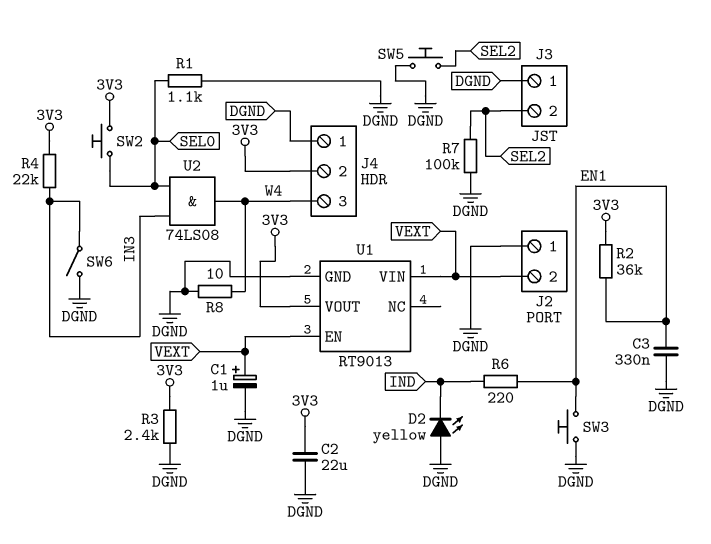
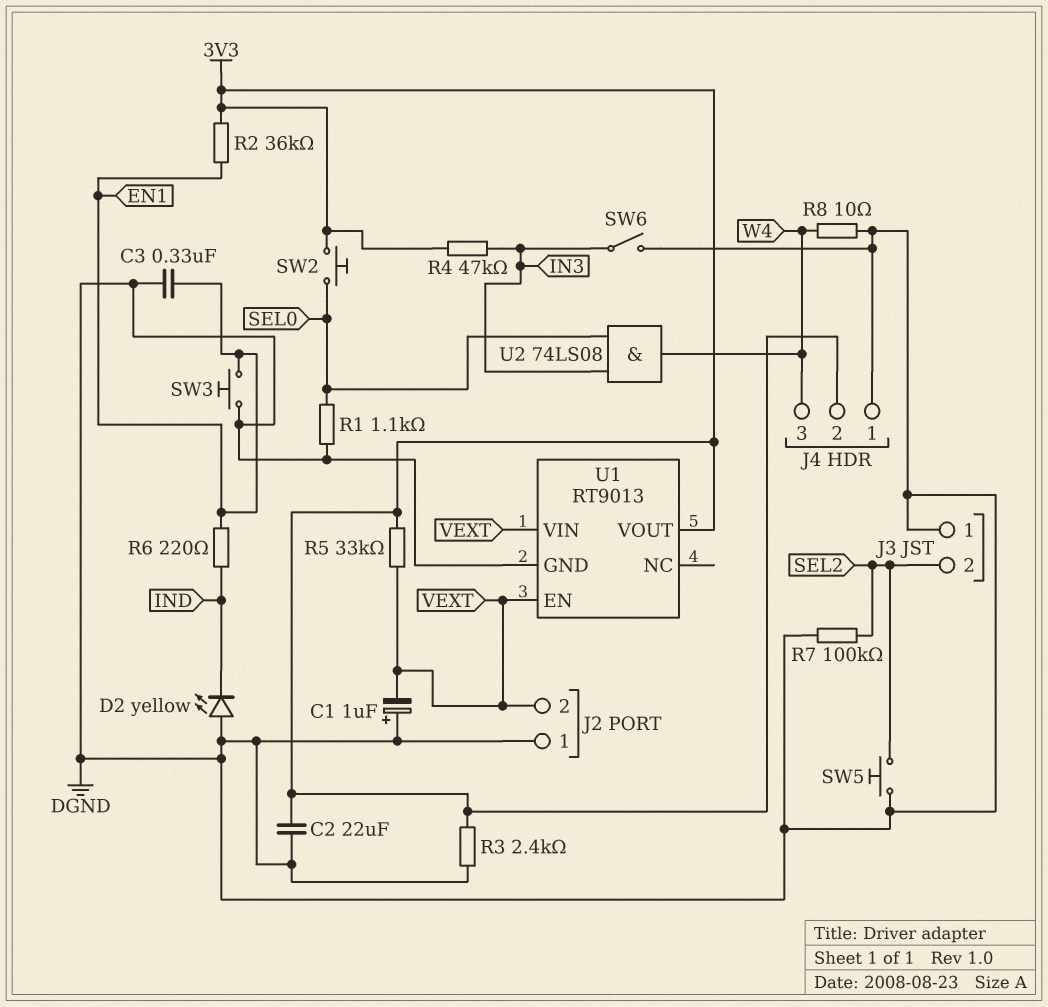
C1: 1uF (plus VEXT, minus DGND) -> 1uF (plus DGND, minus VEXT)
R4: 22k (3V3, IN3) -> 47k (3V3, IN3)
R5: none -> 33k (3V3, VEXT)

